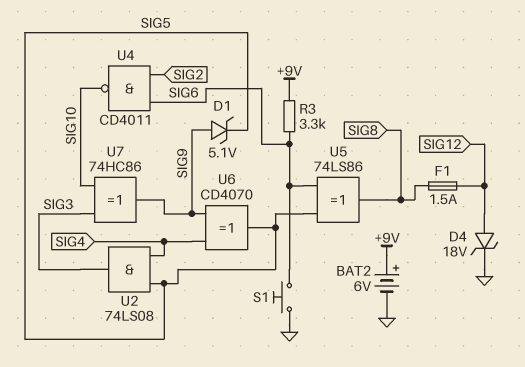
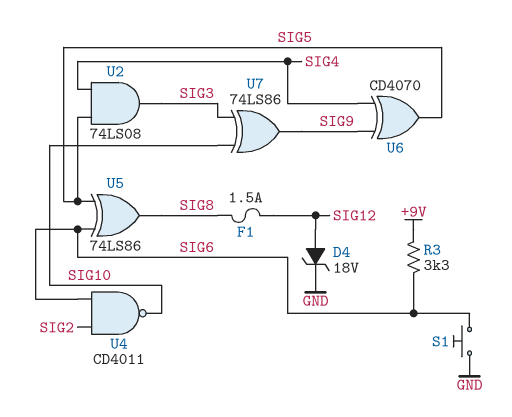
BAT2: 6V (plus +9V, minus GND) -> none
D1: zener 5.1V (A SIG9, K SIG5) -> none
U7: XOR 74HC86 (in SIG3, in SIG10, out SIG9) -> XOR 74LS86 (in SIG3, in SIG10, out SIG9)

